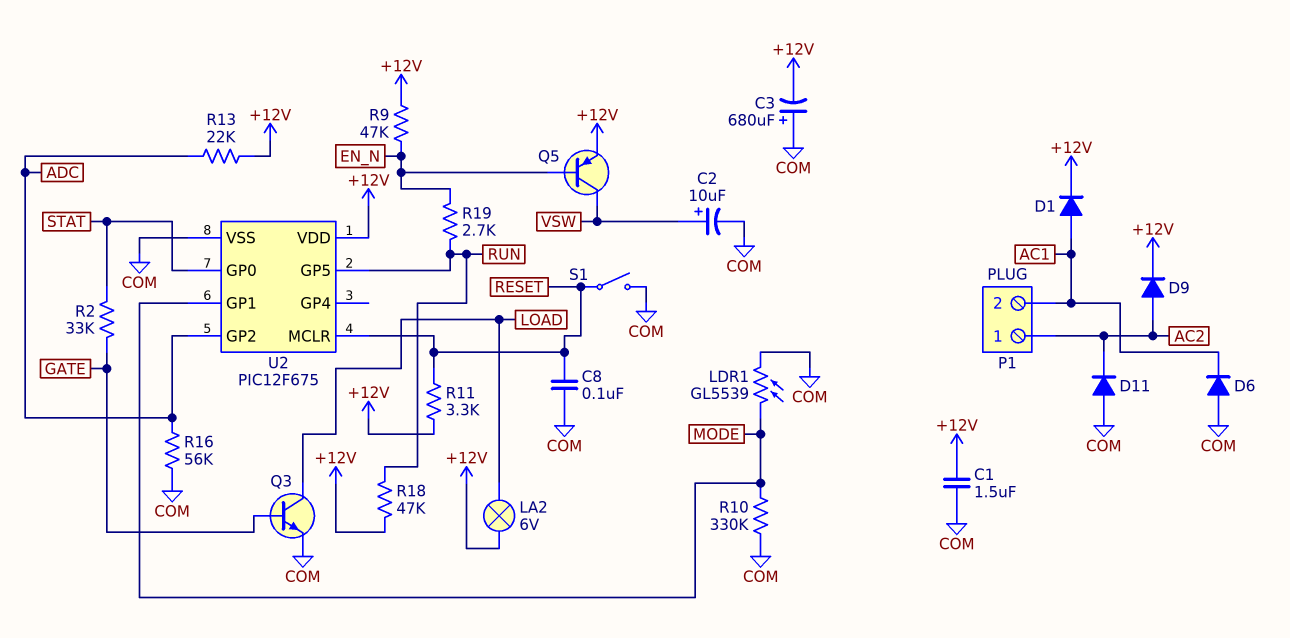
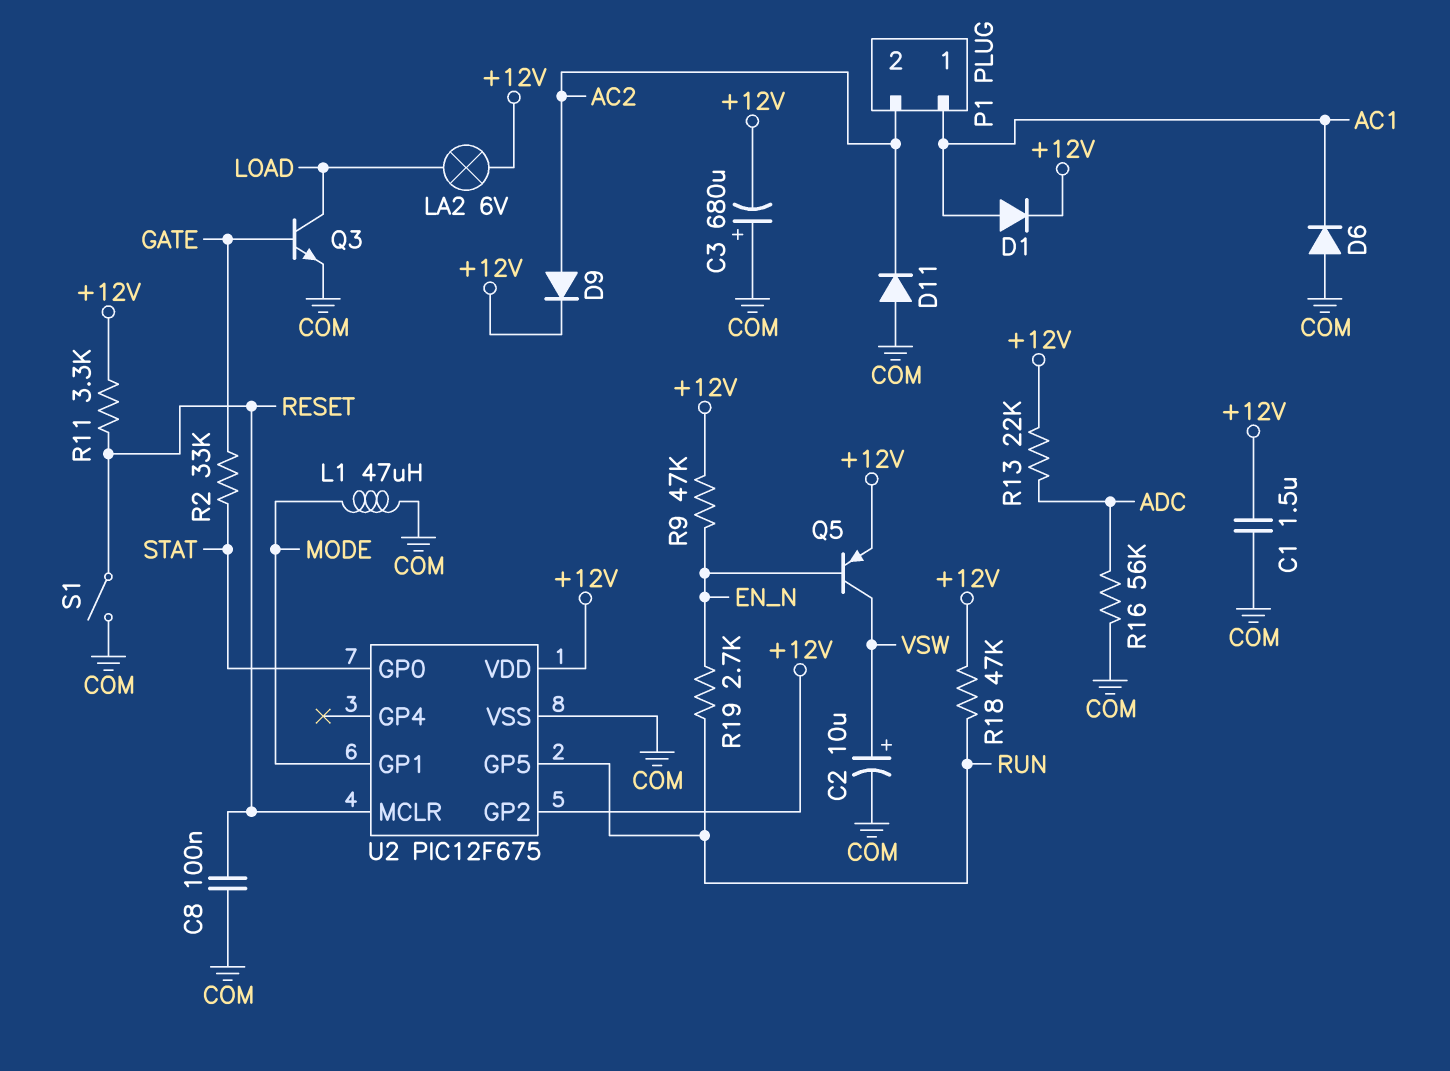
L1: none -> 47uH (COM, MODE)
LDR1: GL5539 (COM, MODE) -> none
P1 pin 1: AC2 -> AC1
P1 pin 2: AC1 -> AC2
R10: 330k (COM, MODE) -> none
U2 pin GP2: ADC -> +12V

